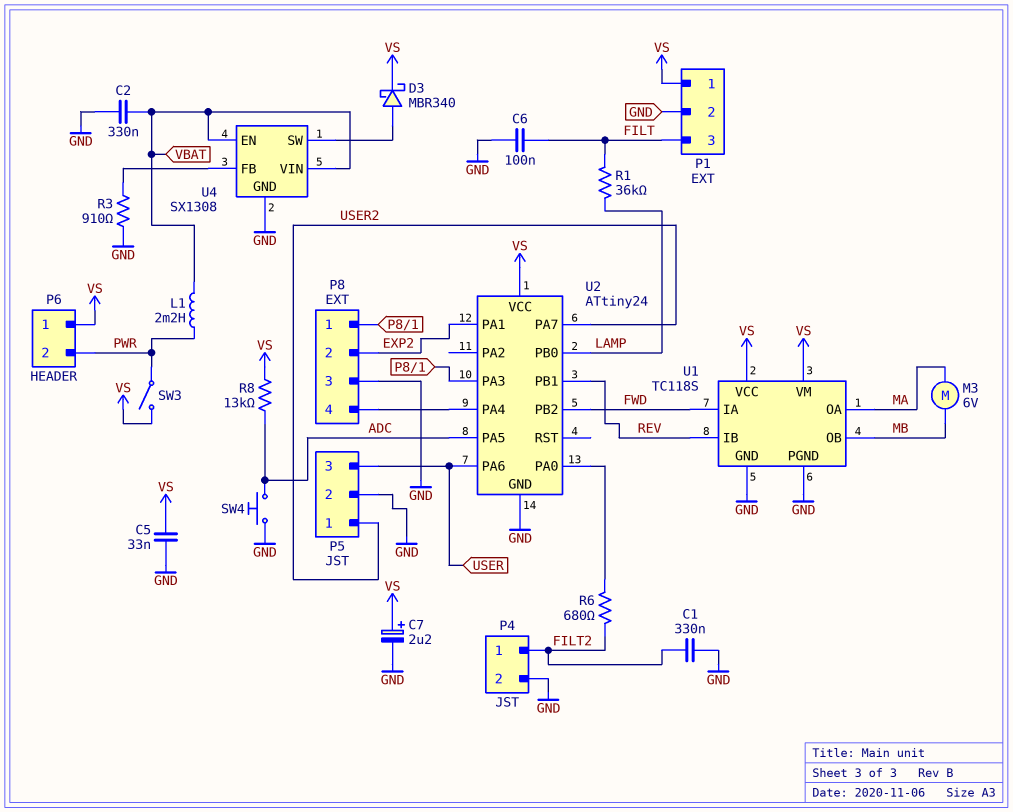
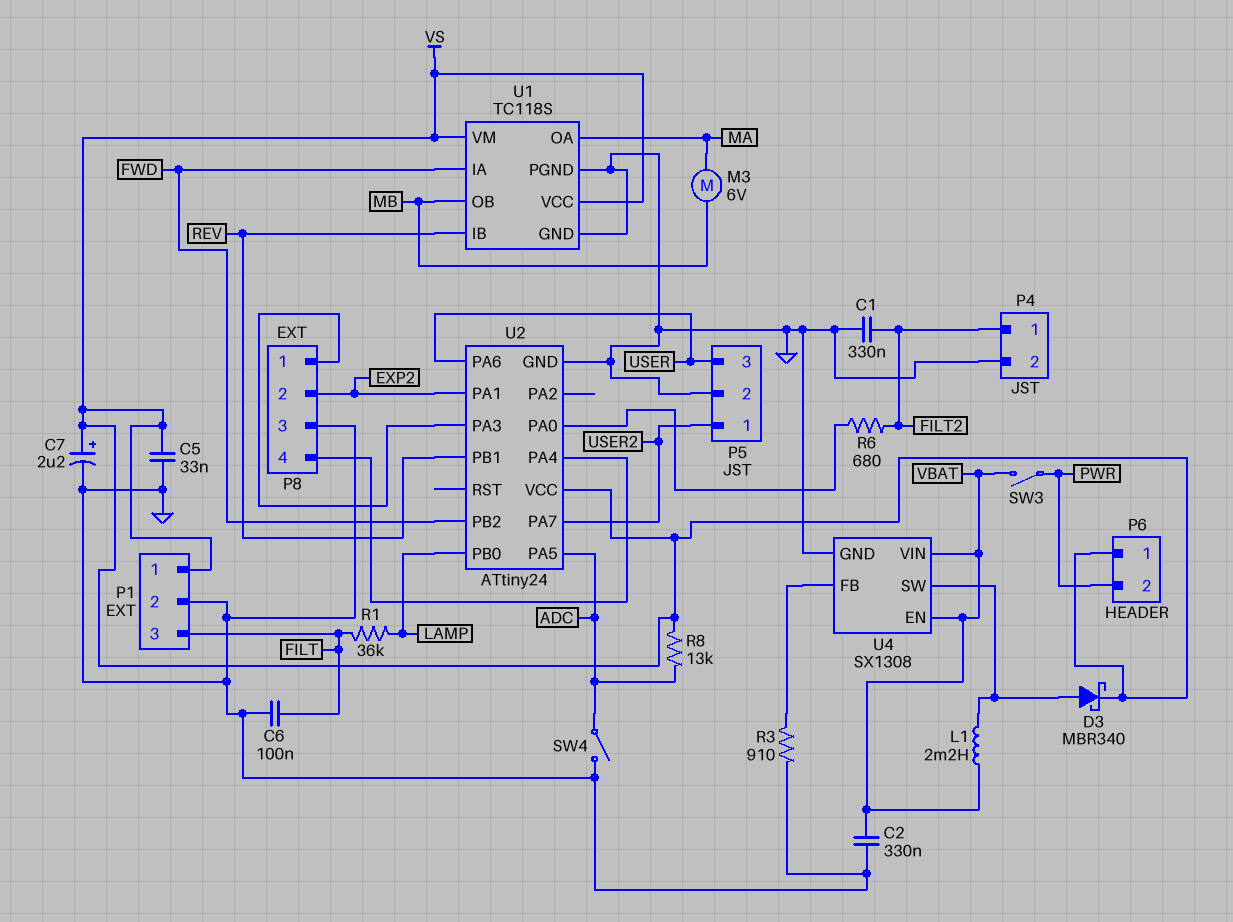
L1: 2.2mH (PWR, VBAT) -> 2.2mH (U4/SW, VBAT)
SW3: switch (PWR, VS) -> switch (PWR, VBAT)
SW4: button (ADC, GND) -> switch (ADC, GND)

